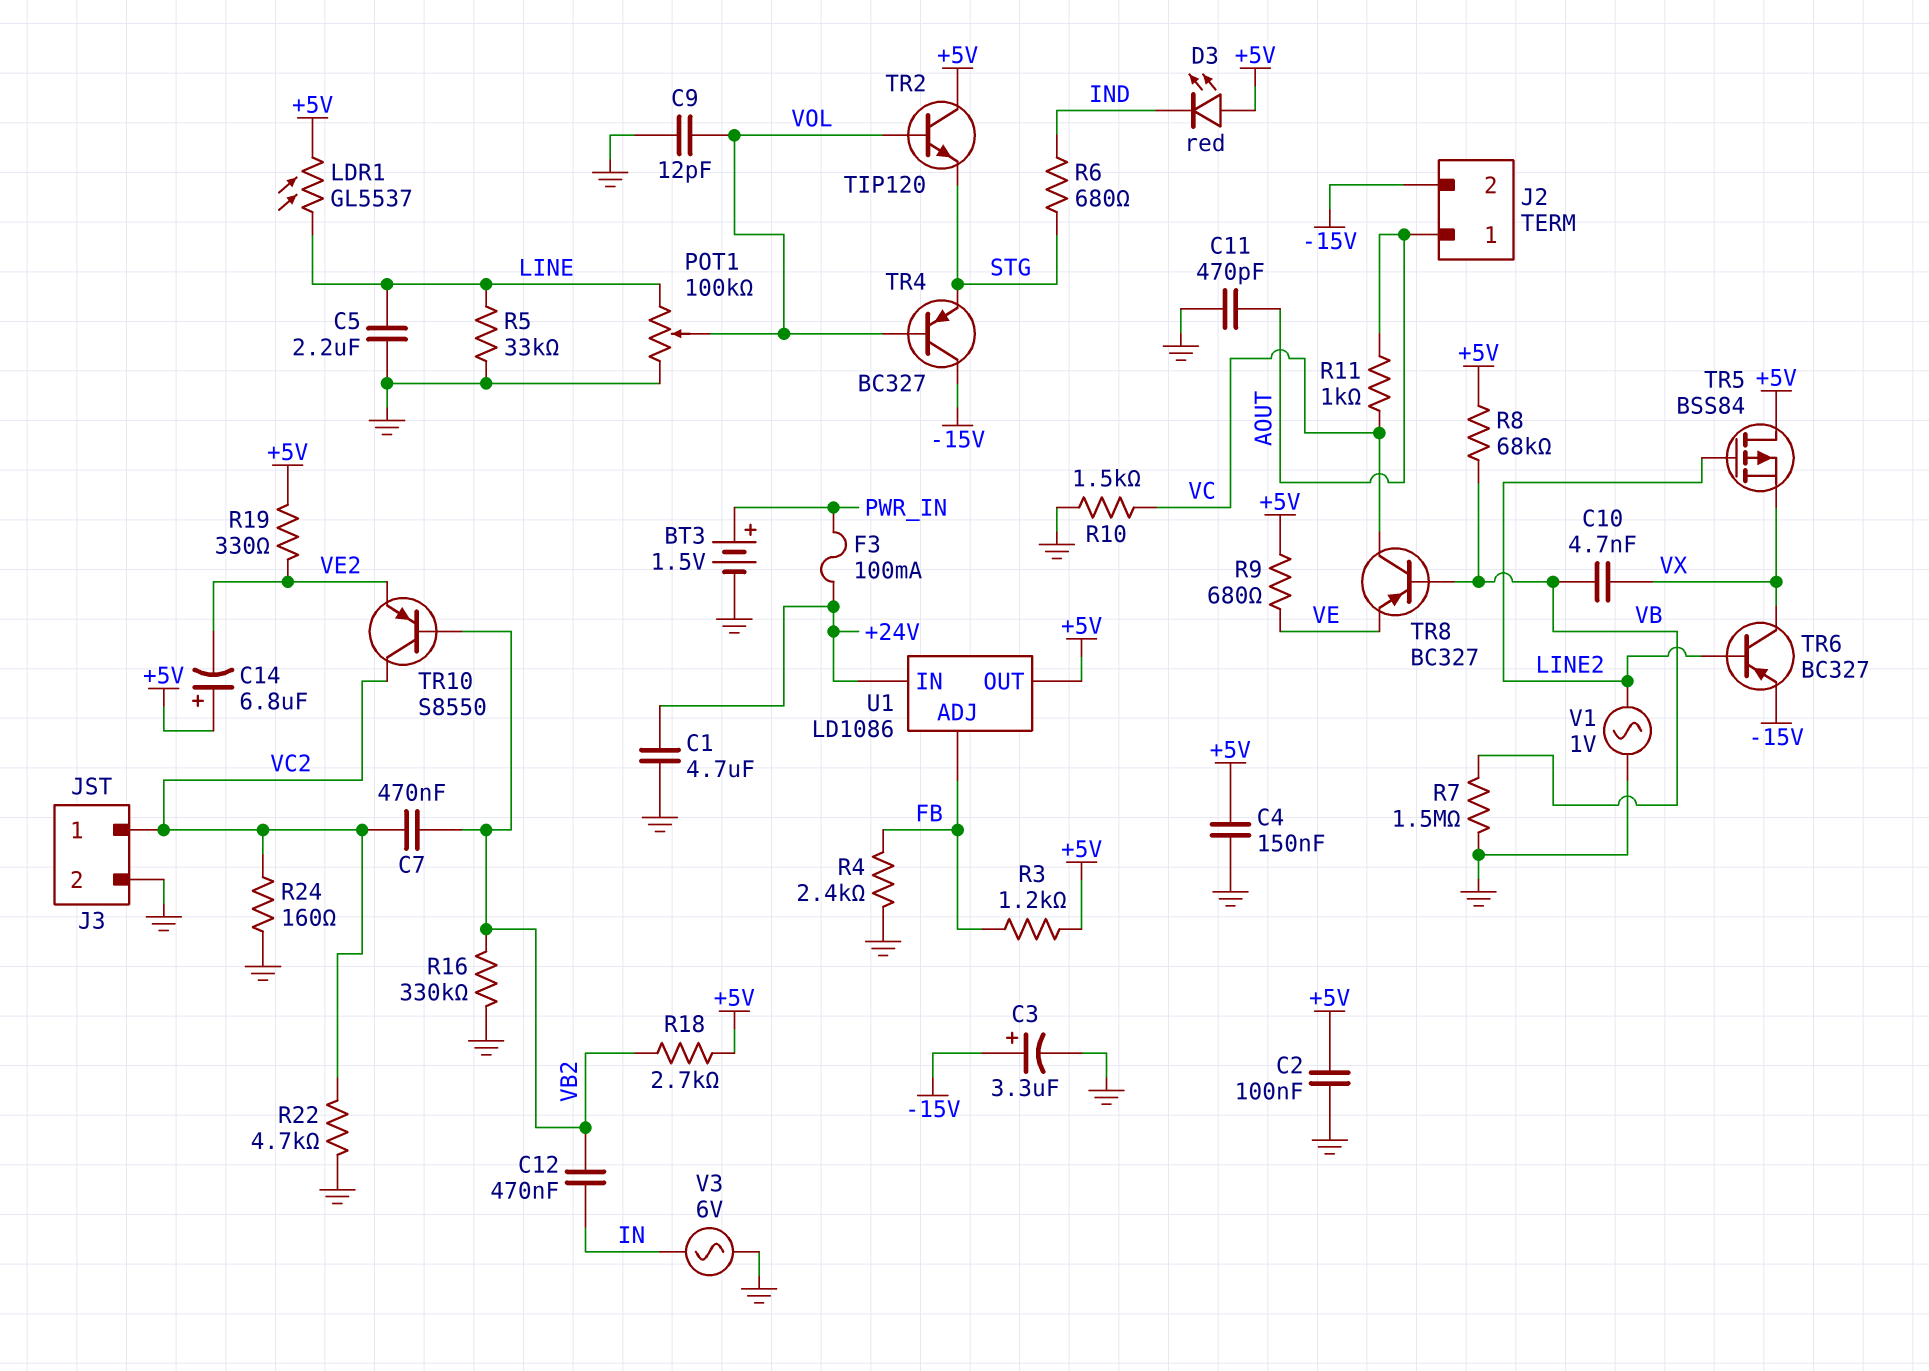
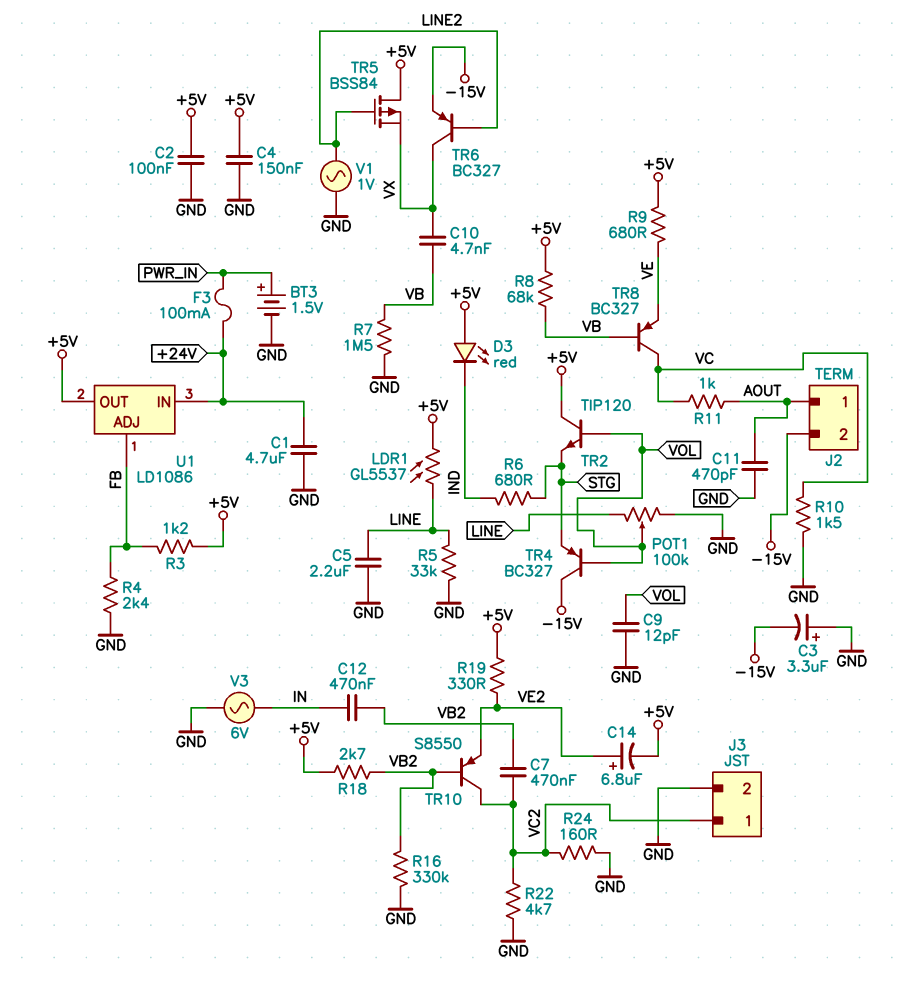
C3: 3.3uF (plus -15V, minus GND) -> 3.3uF (plus GND, minus -15V)
C14: 6.8uF (plus +5V, minus VE2) -> 6.8uF (plus VE2, minus +5V)

